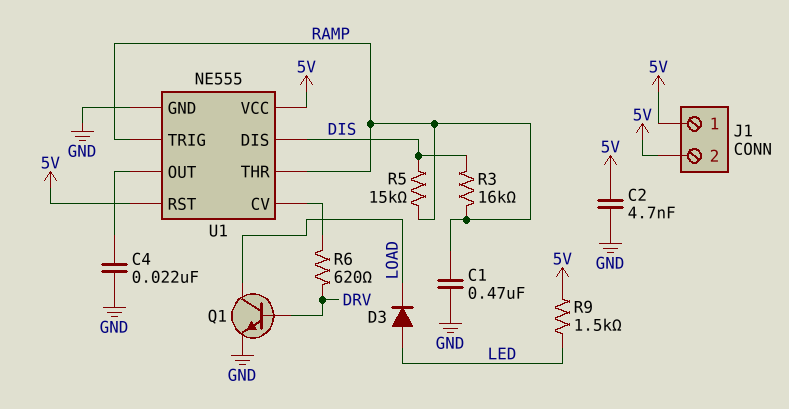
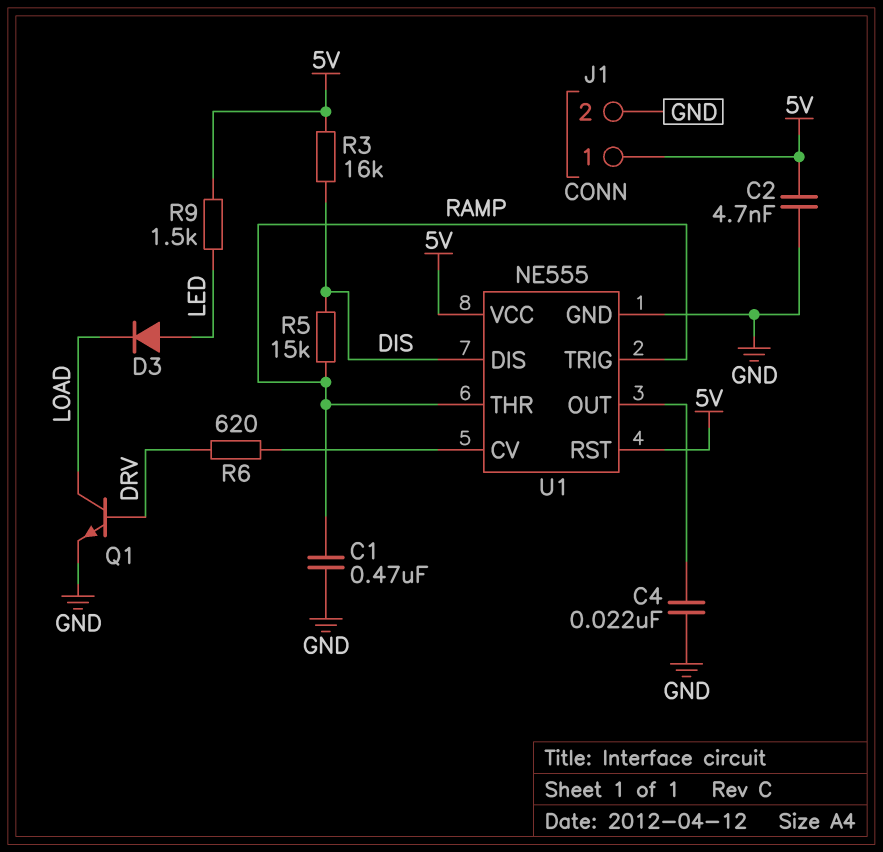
J1 pin 2: 5V -> GND
R3: 16k (DIS, RAMP) -> 16k (5V, DIS)

